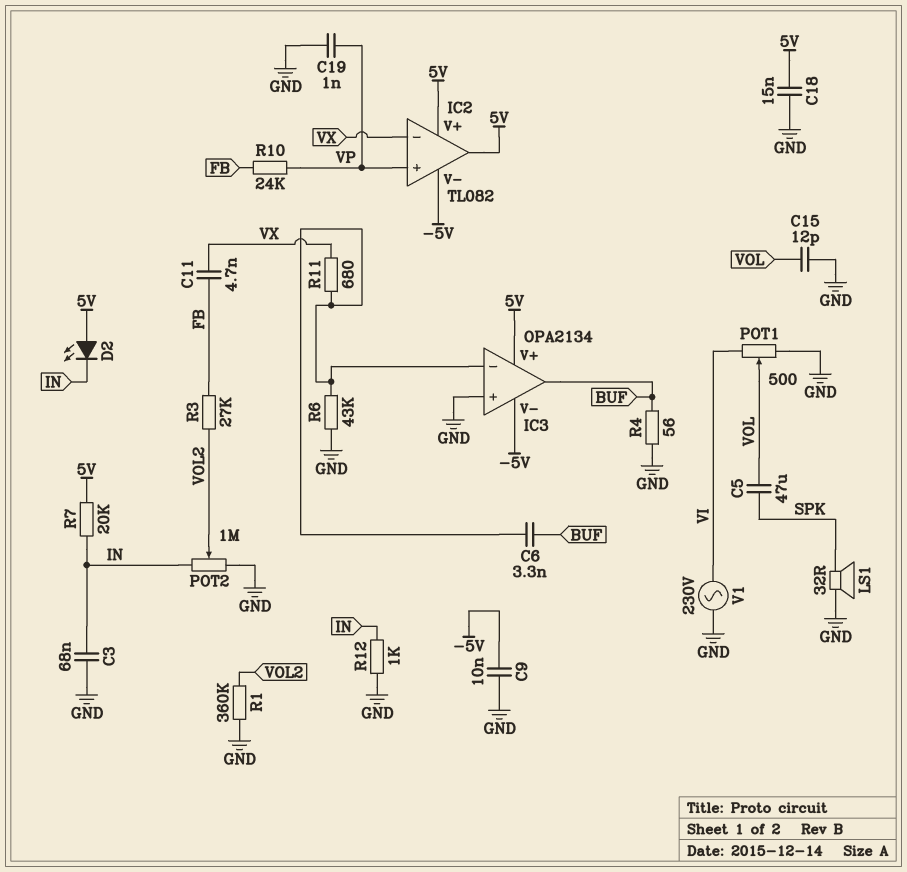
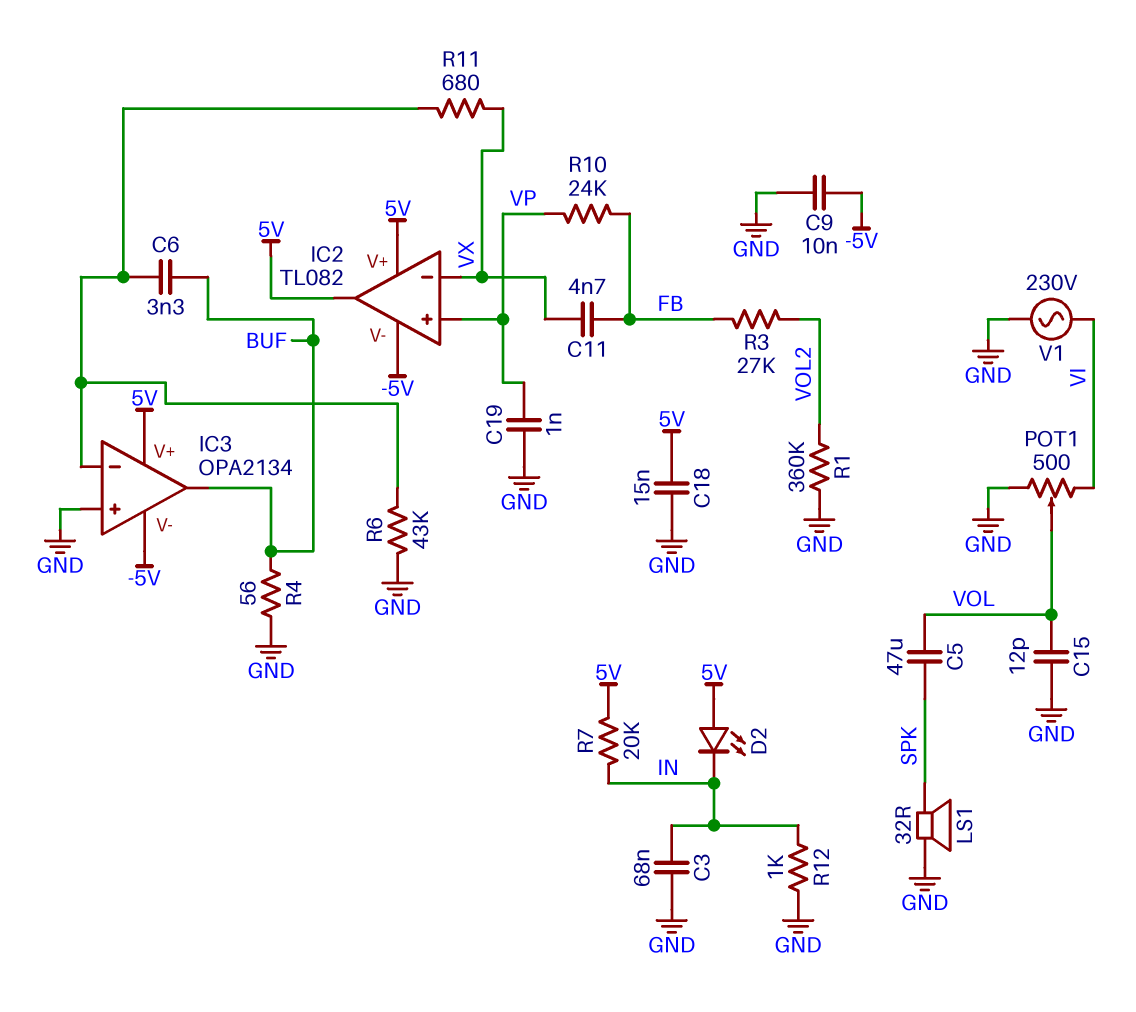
POT2: 1M (GND, IN, wiper VOL2) -> none

